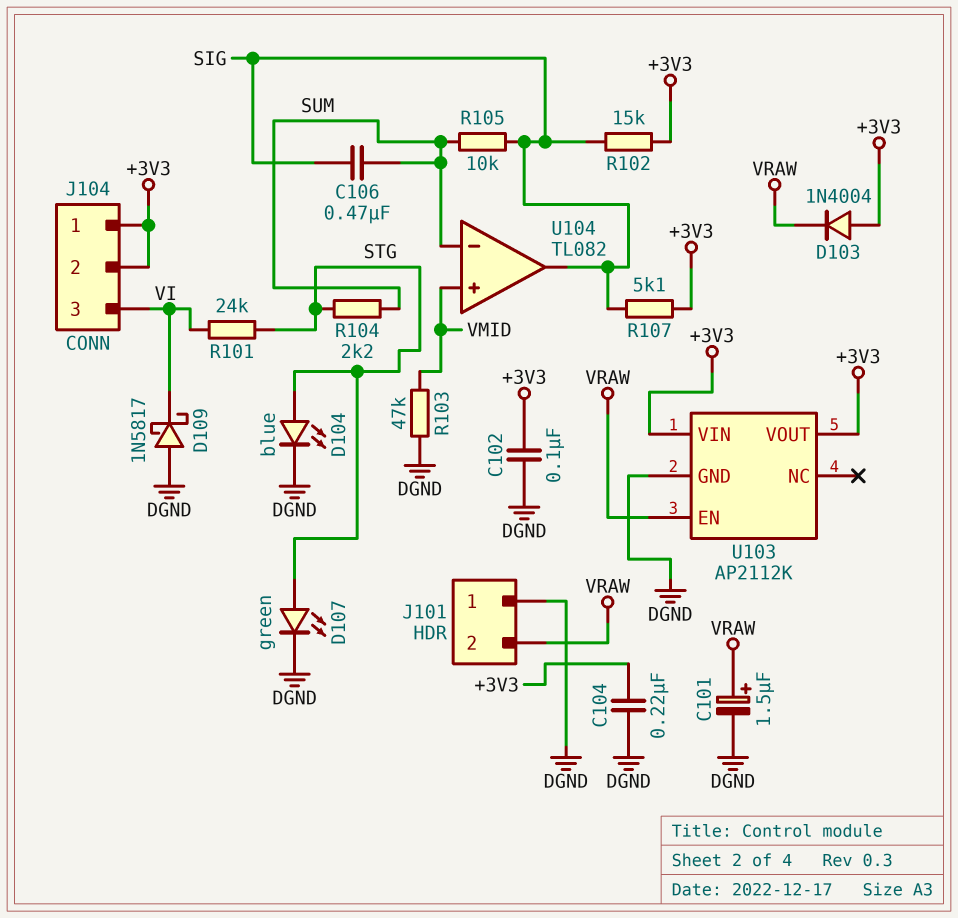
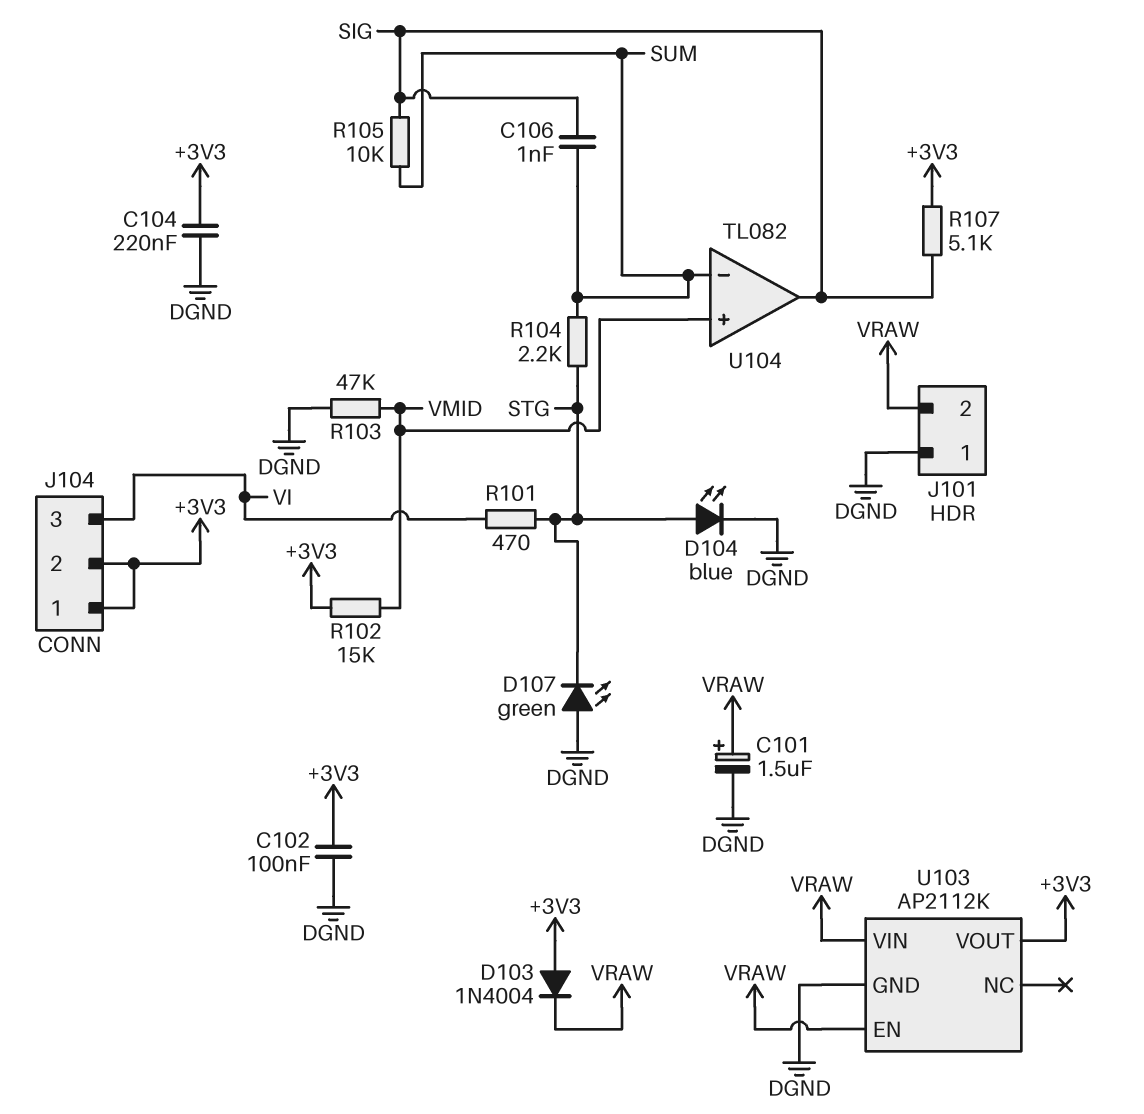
C106: 470nF (SIG, SUM) -> 1nF (SIG, SUM)
D107: LED green (A STG, K DGND) -> LED green (A DGND, K STG)
D109: schottky 1N5817 (A DGND, K VI) -> none
R101: 24k (STG, VI) -> 470 (STG, VI)
R102: 15k (+3V3, SIG) -> 15k (+3V3, VMID)
U103 pin VIN: +3V3 -> VRAW

